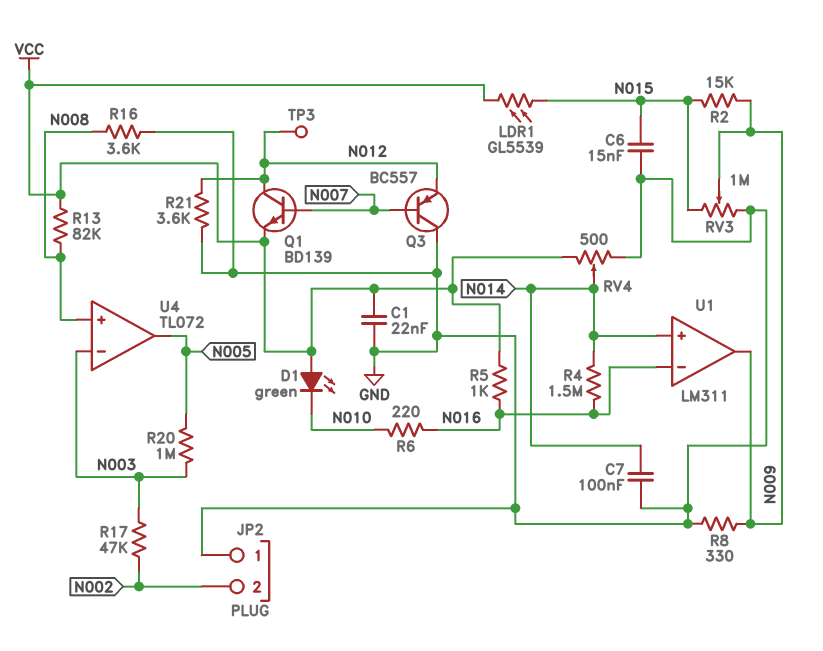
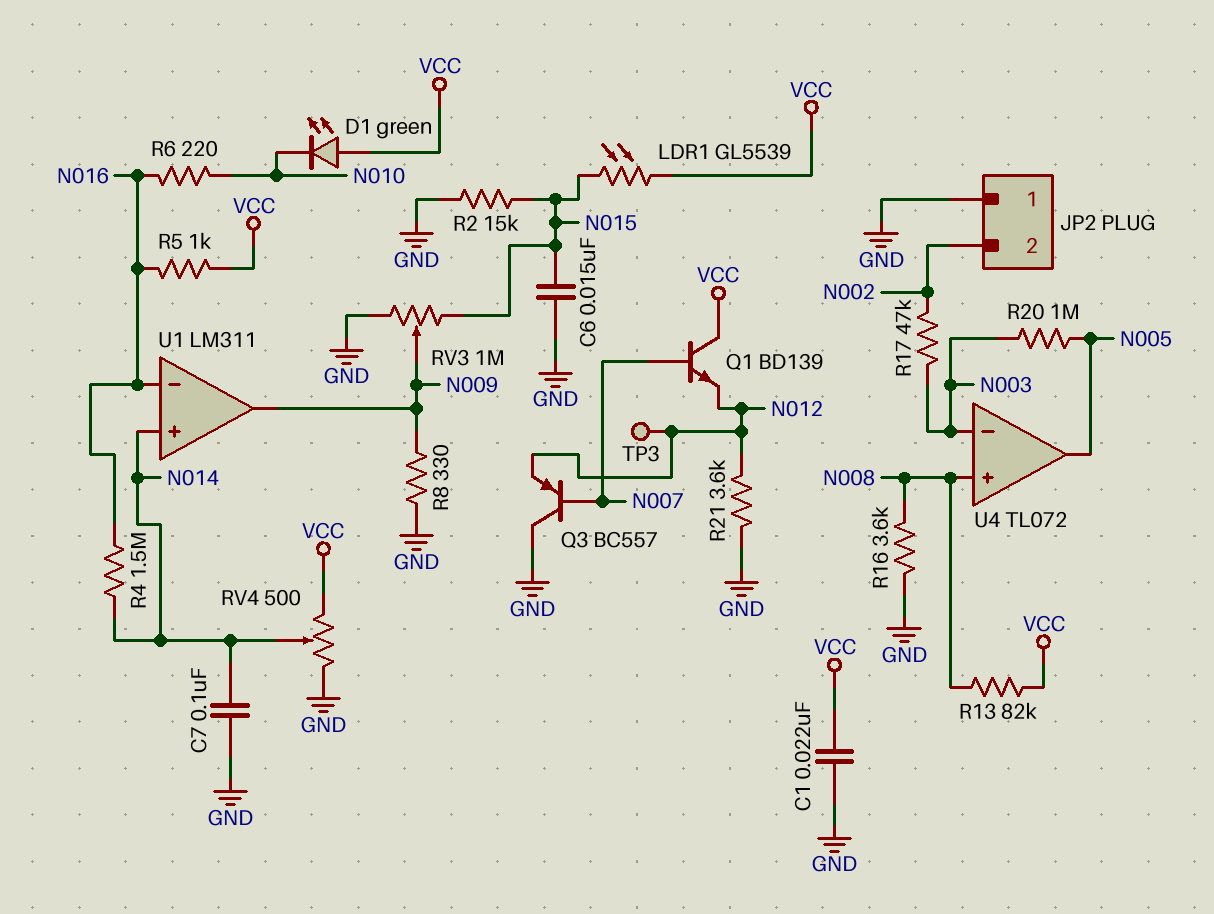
Q1: NPN BD139 (B N007, C N012, E VCC) -> NPN BD139 (B N007, C VCC, E N012)
R2: 15k (N009, N015) -> 15k (GND, N015)

